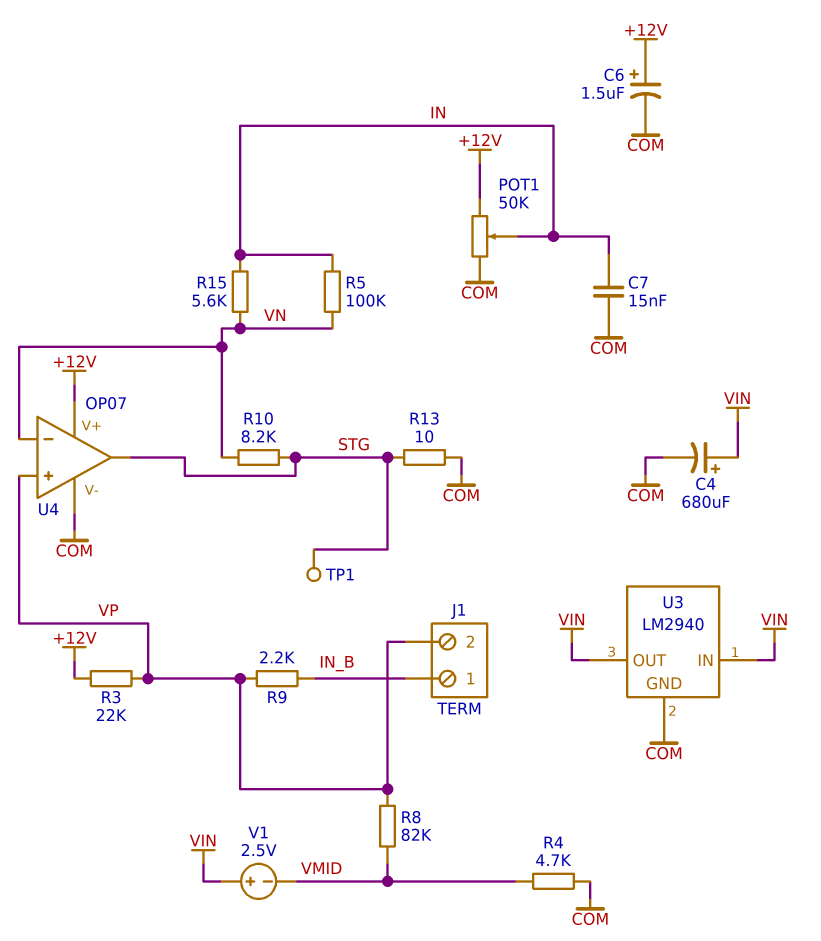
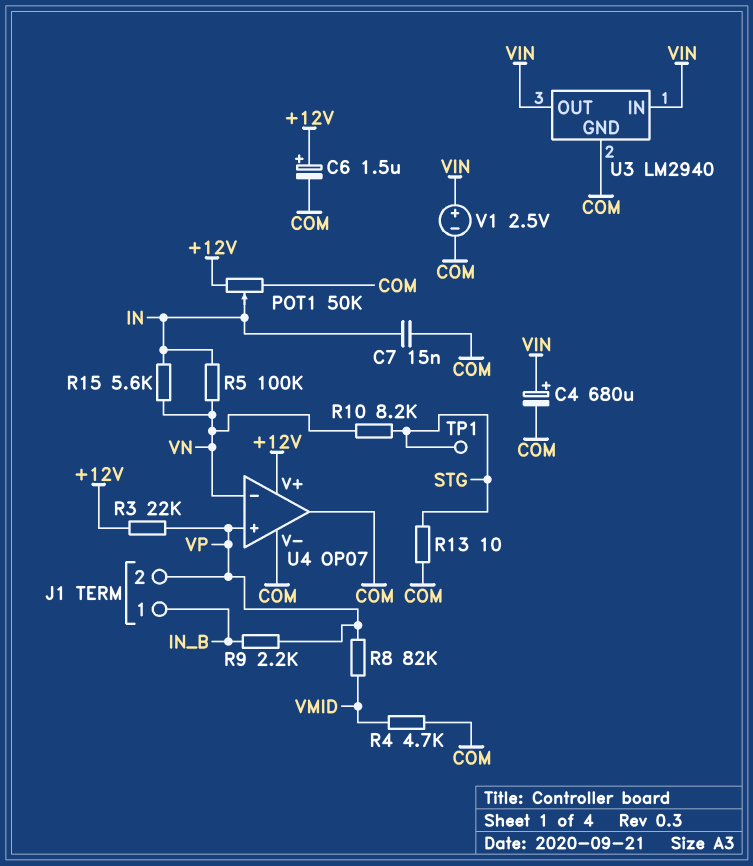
U4 pin out: STG -> COM
V1: 2.5V (plus VIN, minus VMID) -> 2.5V (plus VIN, minus COM)

